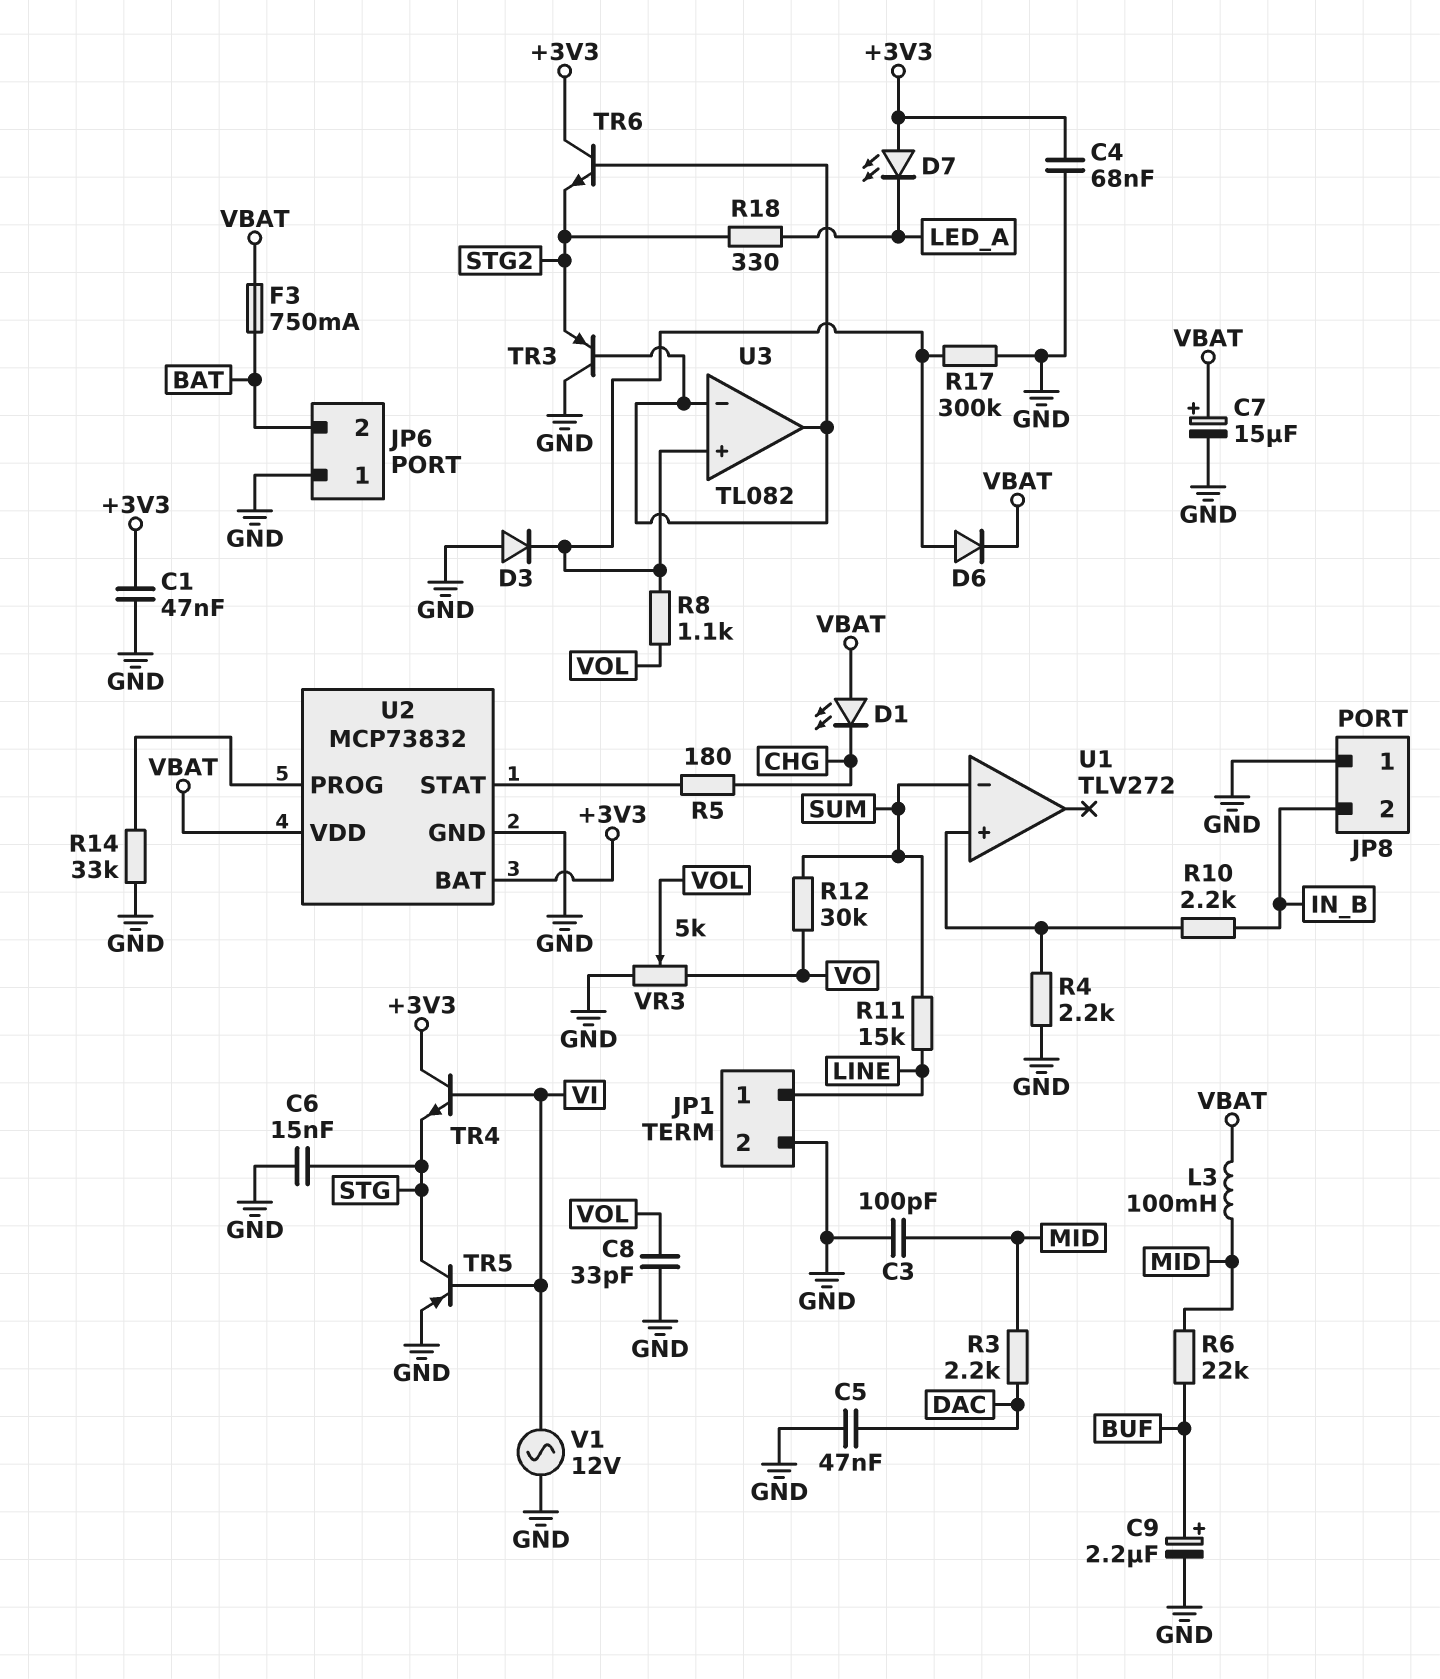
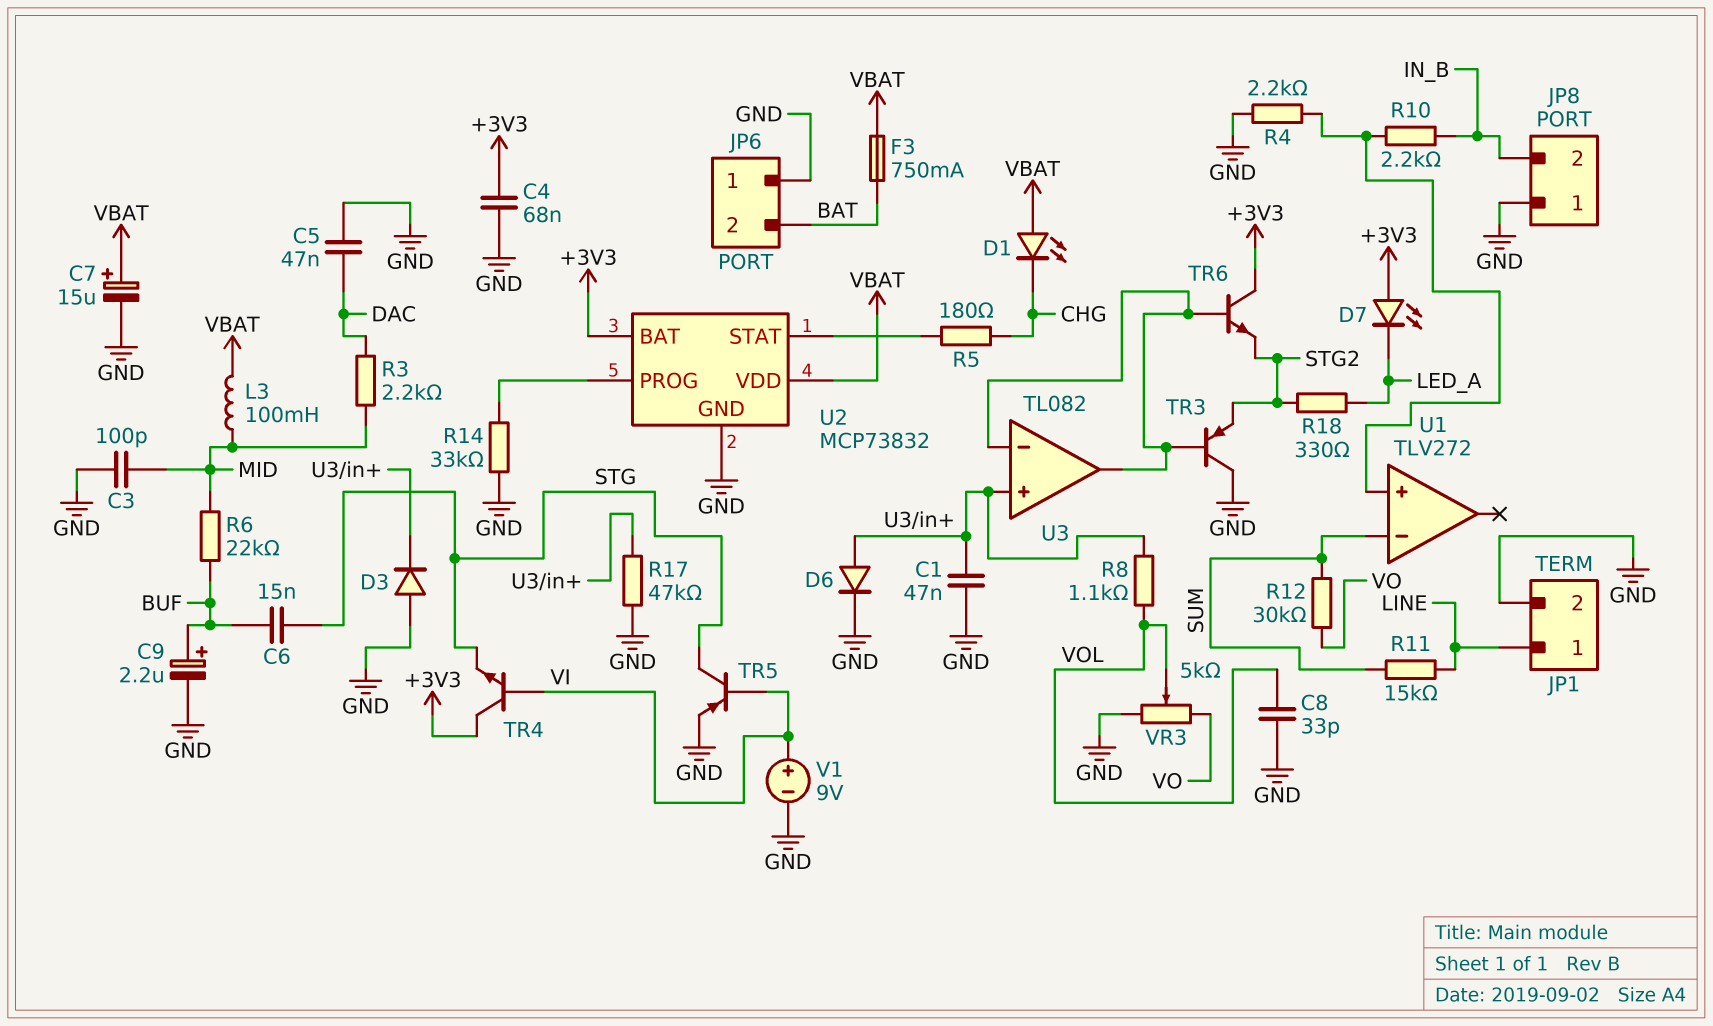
C1: 47nF (+3V3, GND) -> 47nF (GND, U3/in+)
C6: 15nF (GND, STG) -> 15nF (BUF, STG)
D6: diode (A U3/in+, K VBAT) -> diode (A U3/in+, K GND)
R17: 300k (GND, U3/in+) -> 47k (GND, U3/in+)
V1: AC 12V (GND, VI) -> 9V (plus VI, minus GND)

